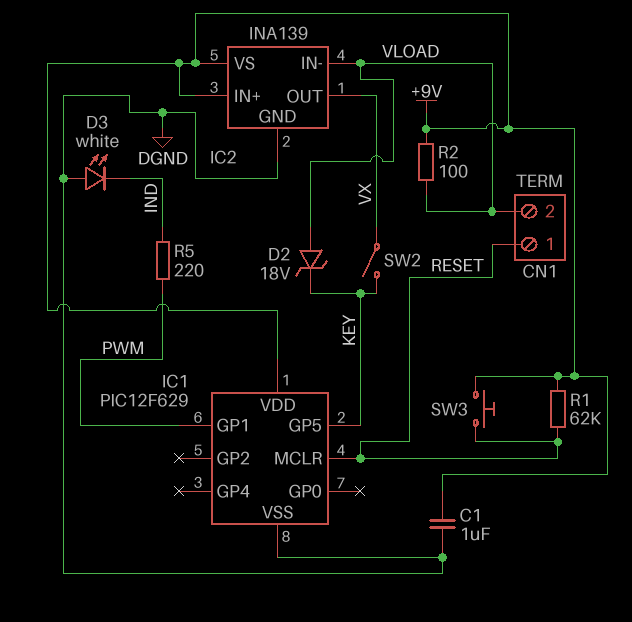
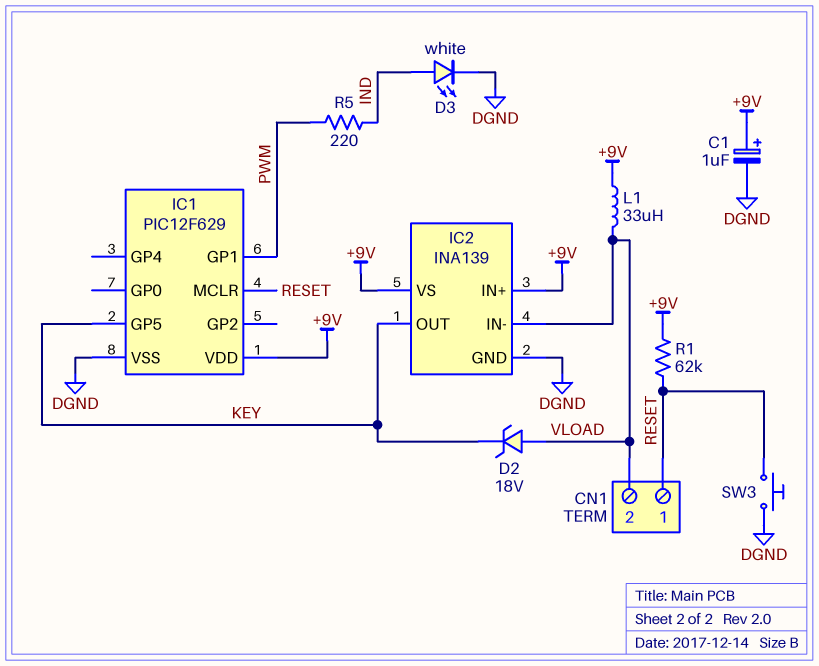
C1: 1uF (+9V, DGND) -> 1uF (plus +9V, minus DGND)
D3: LED white (A DGND, K IND) -> LED white (A IND, K DGND)
IC2 pin OUT: VX -> KEY
L1: none -> 33uH (+9V, VLOAD)
R2: 100 (+9V, VLOAD) -> none
SW2: switch (KEY, VX) -> none
SW3: button (+9V, RESET) -> button (DGND, RESET)

